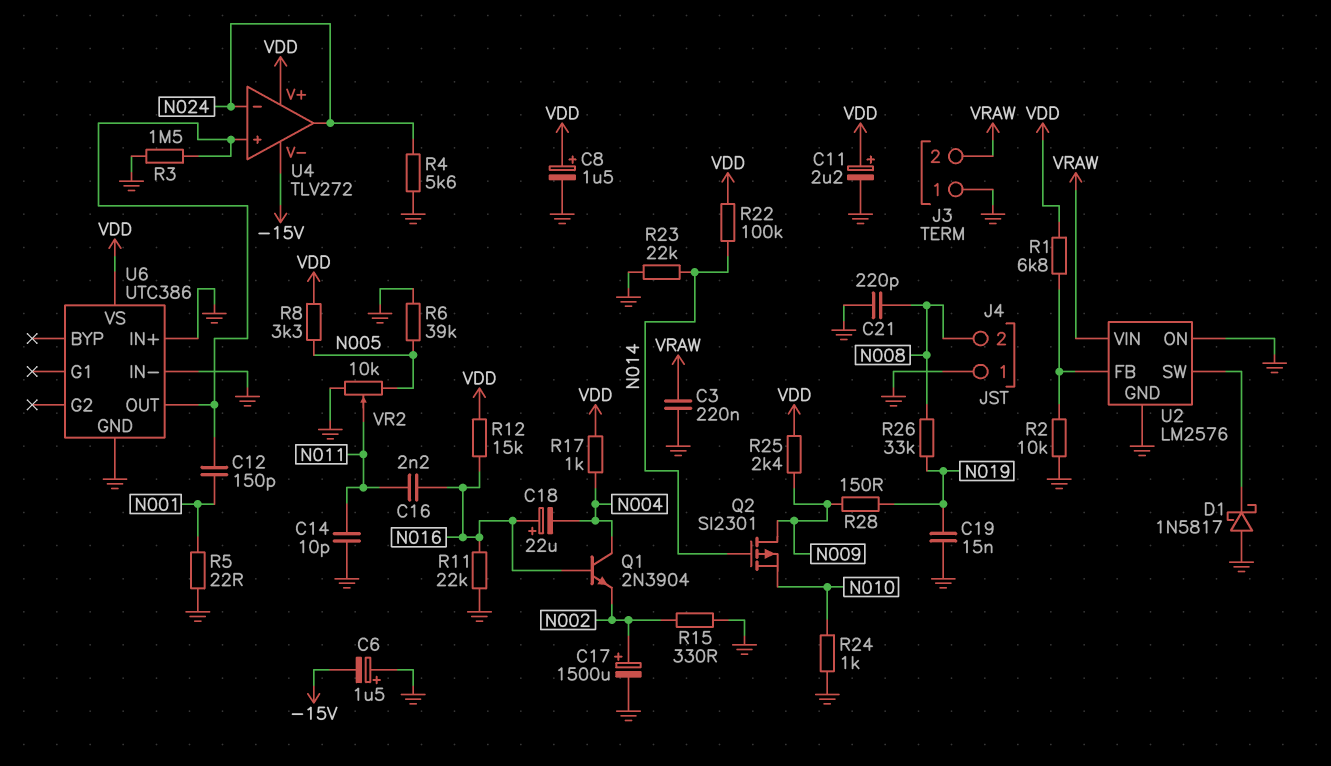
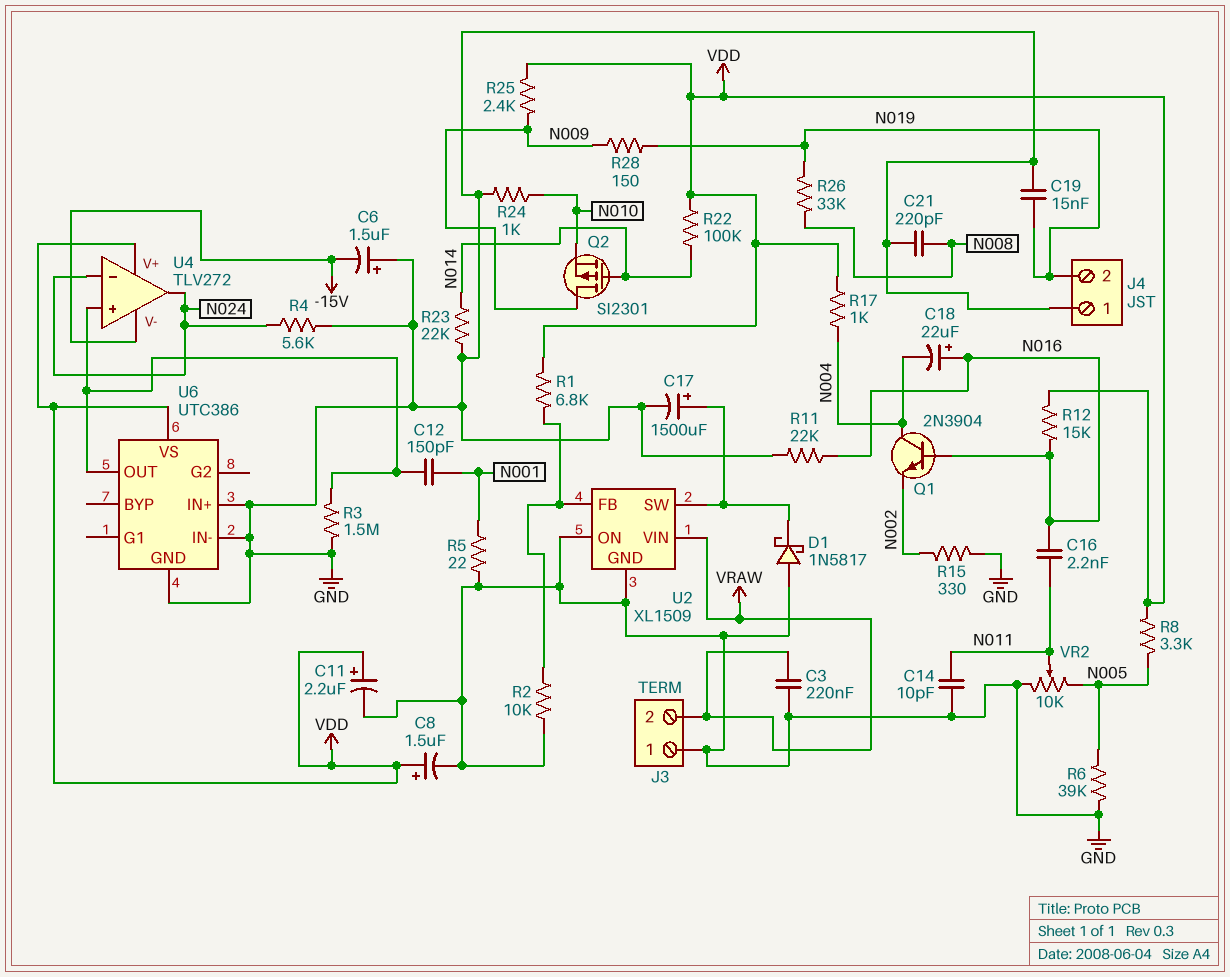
C17: 1500uF (plus N002, minus GND) -> 1500uF (plus U2/SW, minus GND)
J4 pin 2: N008 -> N019
U2: LM2576 -> XL1509

